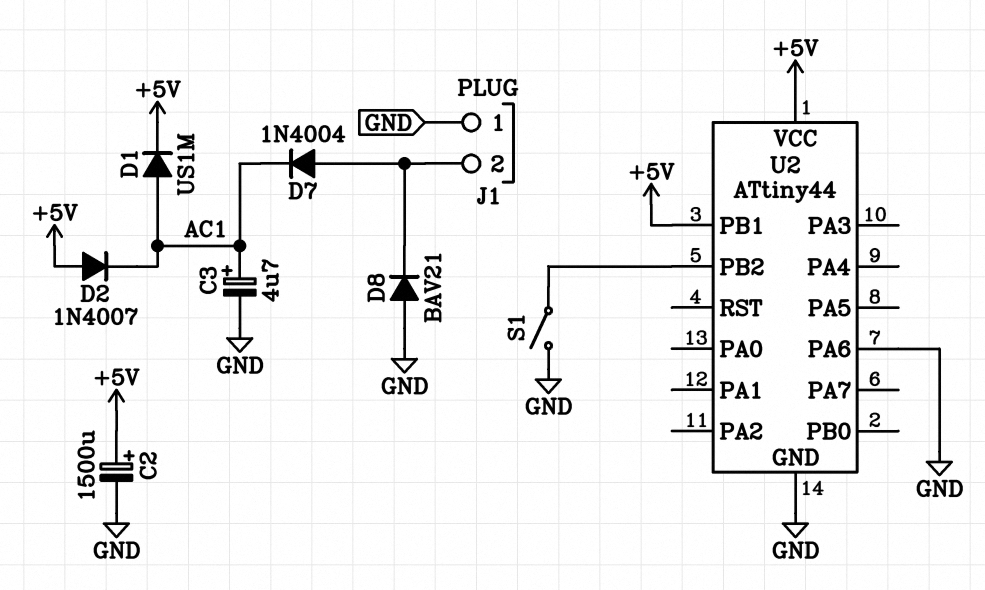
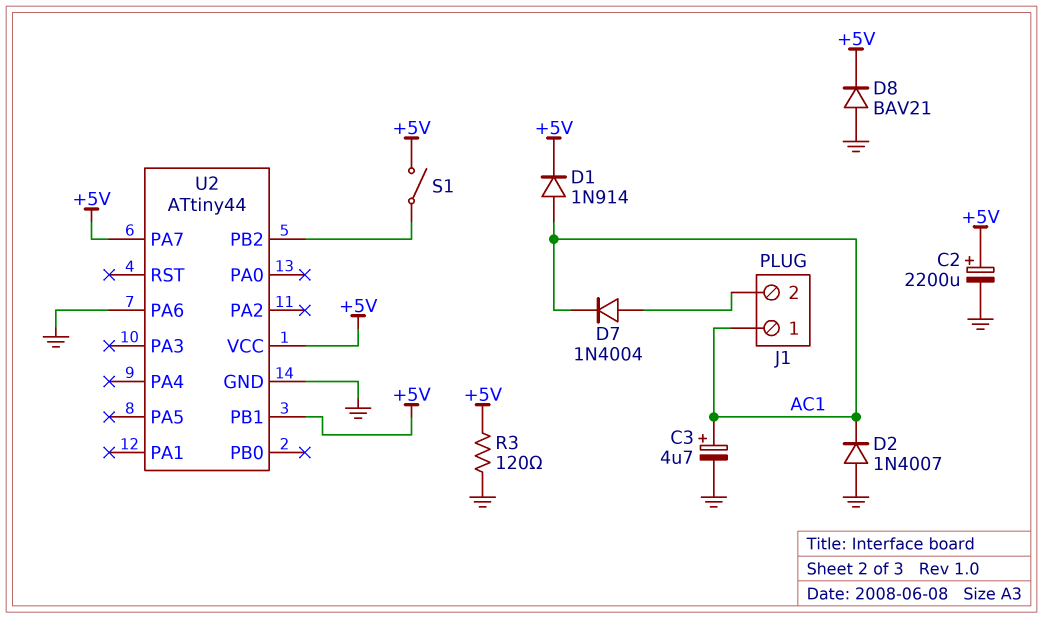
C2: 1500uF (plus +5V, minus GND) -> 2200uF (plus +5V, minus GND)
D1: diode US1M (A AC1, K +5V) -> diode 1N914 (A AC1, K +5V)
D2: diode 1N4007 (A +5V, K AC1) -> diode 1N4007 (A GND, K AC1)
D8: diode BAV21 (A GND, K J1/2) -> diode BAV21 (A GND, K +5V)
J1 pin 1: GND -> AC1
R3: none -> 120 (+5V, GND)
S1: switch (GND, U2/PB2) -> switch (+5V, U2/PB2)
U2 pin PA7: none -> +5V

